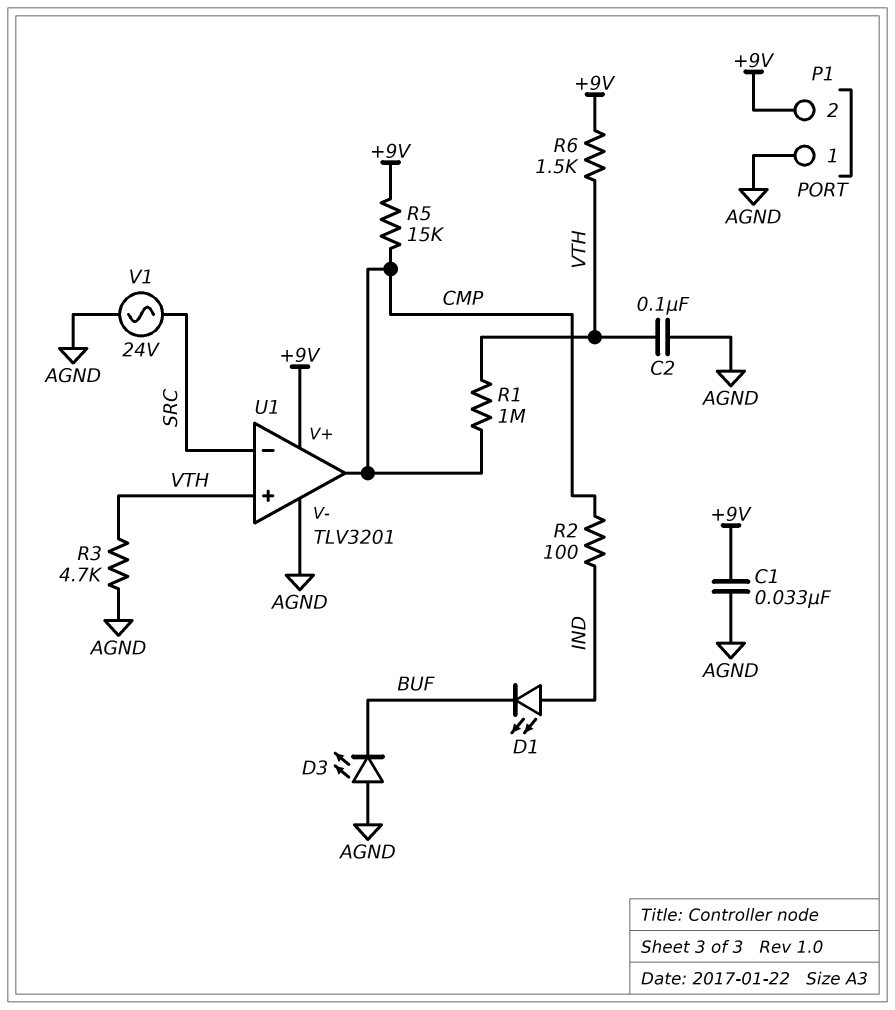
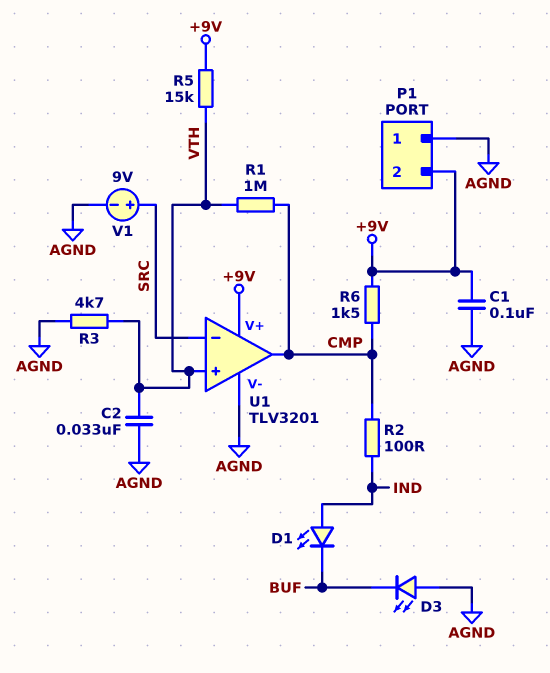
C1: 33nF (+9V, AGND) -> 100nF (+9V, AGND)
C2: 100nF (AGND, VTH) -> 33nF (AGND, VTH)
R5: 15k (+9V, CMP) -> 15k (+9V, VTH)
R6: 1.5k (+9V, VTH) -> 1.5k (+9V, CMP)
V1: AC 24V (AGND, SRC) -> 9V (plus SRC, minus AGND)

